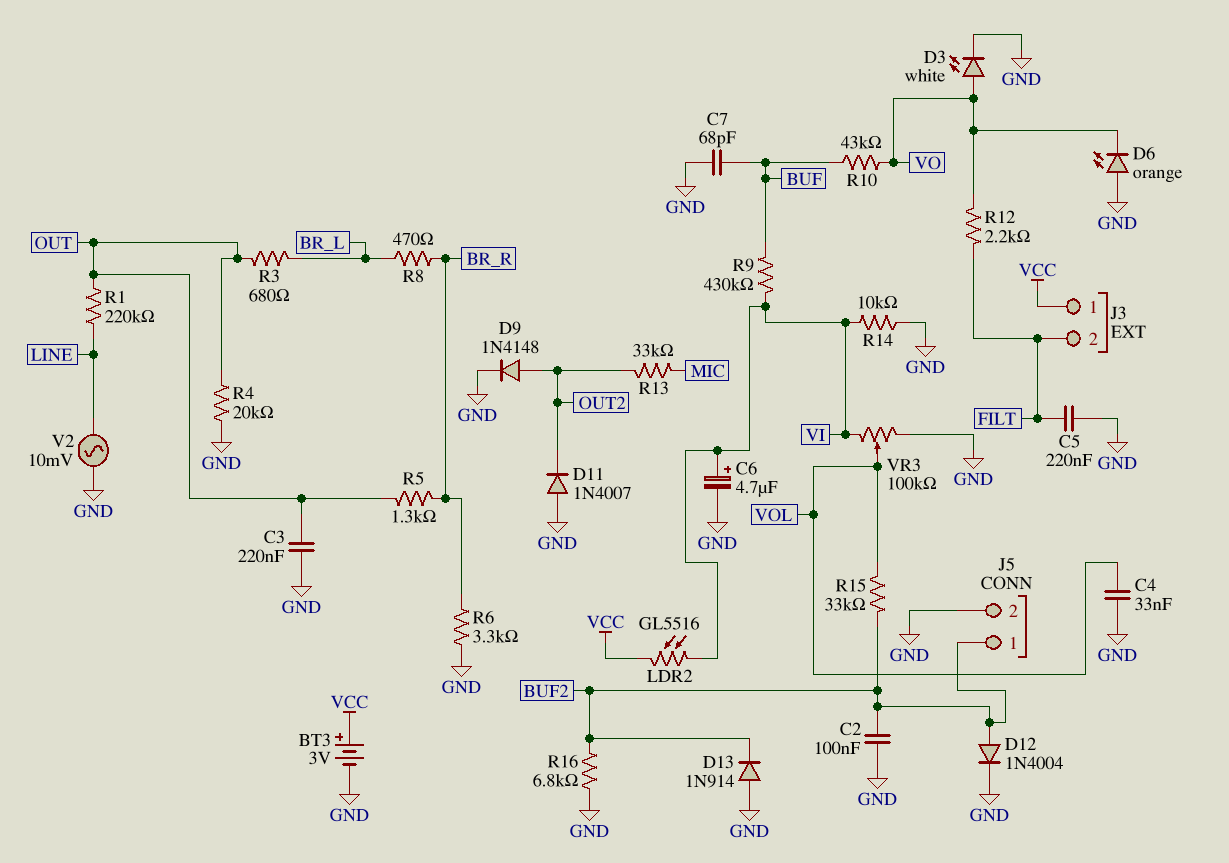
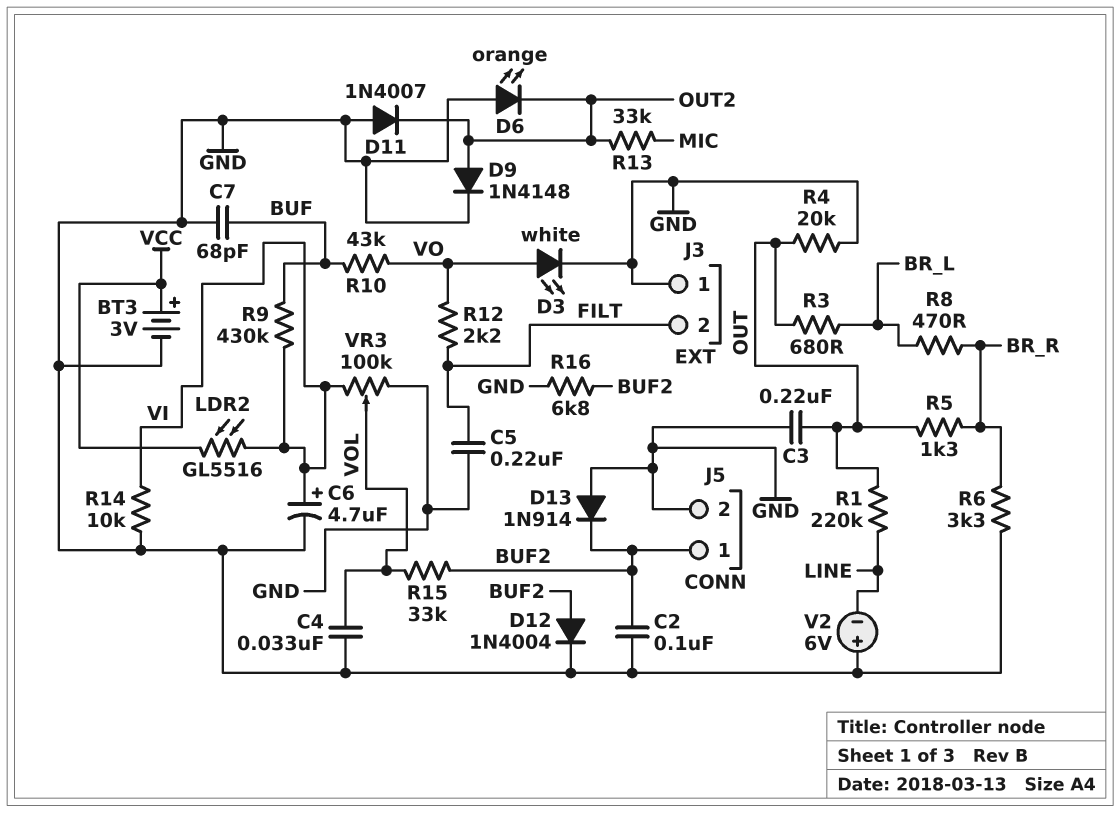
D6: LED orange (A GND, K VO) -> LED orange (A GND, K OUT2)
J3 pin 1: VCC -> GND
V2: AC 10mV (GND, LINE) -> 6V (plus GND, minus LINE)

